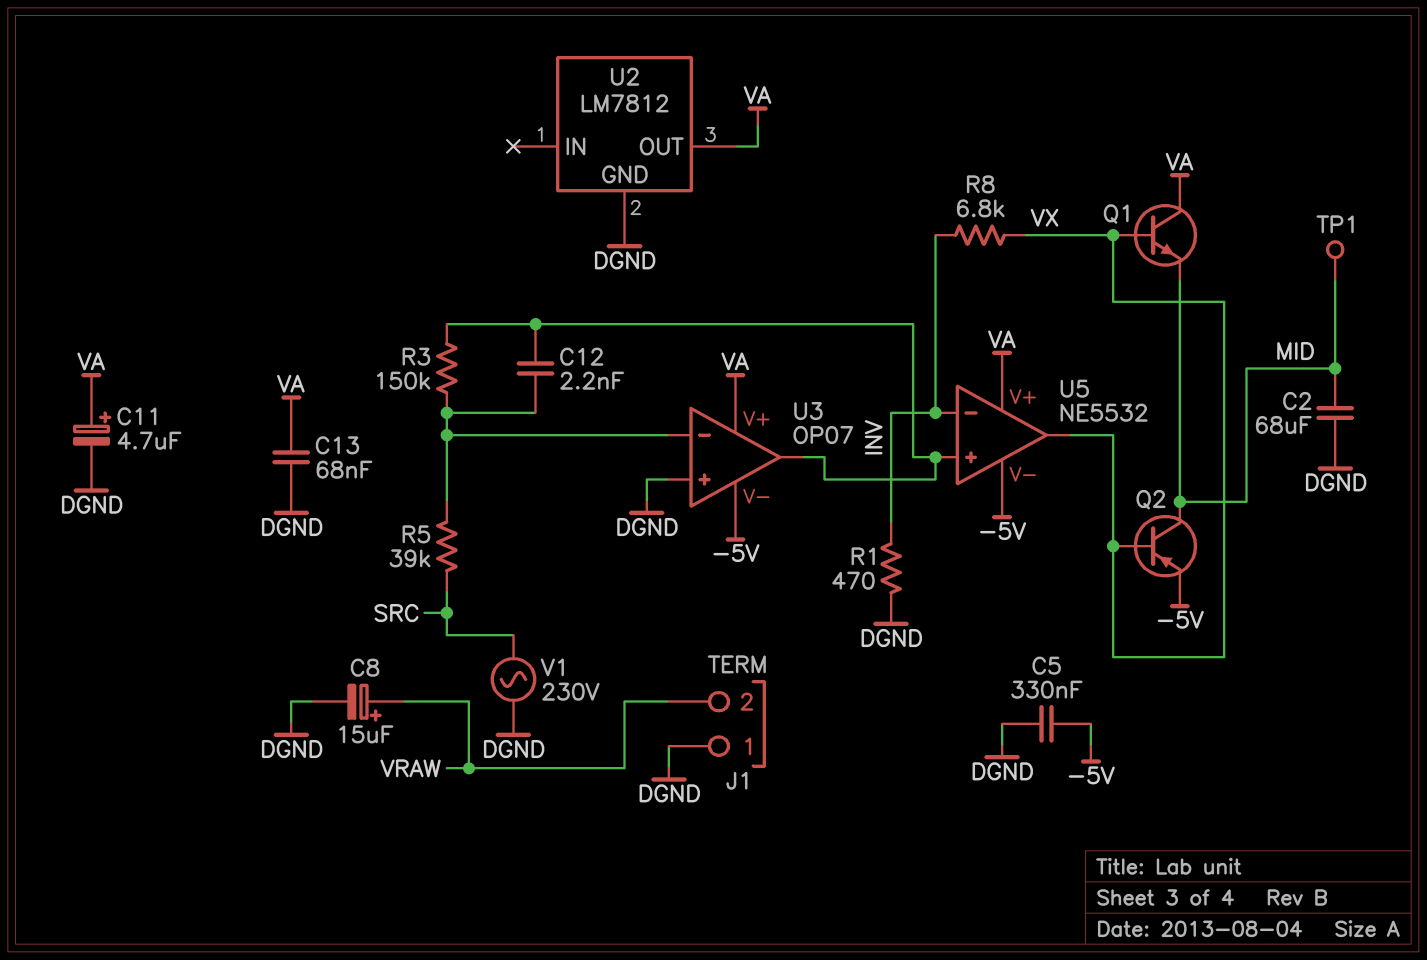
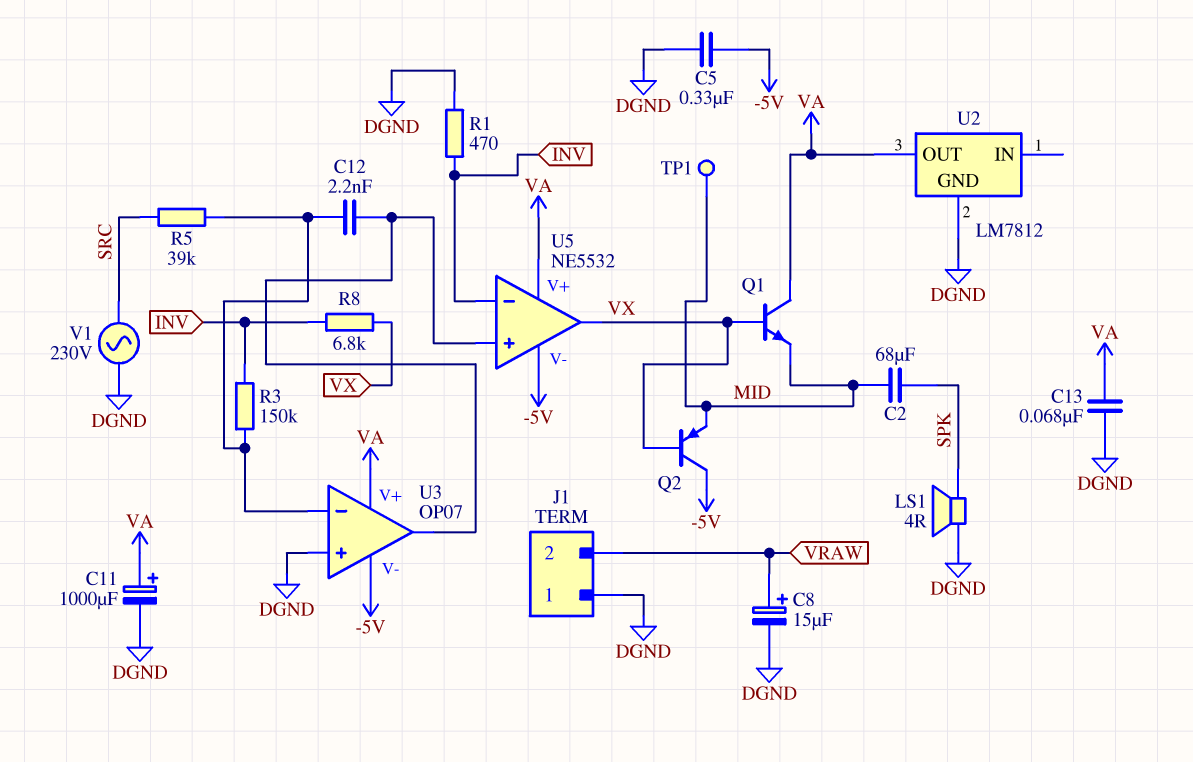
C2: 68uF (DGND, MID) -> 68uF (MID, SPK)
C11: 4.7uF (plus VA, minus DGND) -> 1000uF (plus VA, minus DGND)
LS1: none -> speaker 4R (DGND, SPK)
Q2: PNP (B VX, C MID, E -5V) -> PNP (B VX, C -5V, E MID)
R3: 150k (U3/in-, U3/out) -> 150k (INV, U3/in-)

